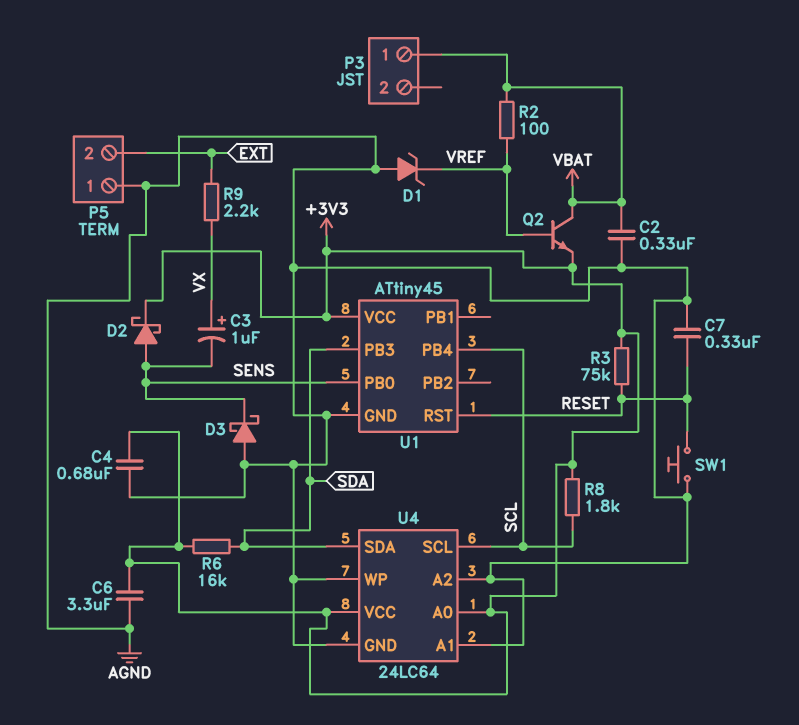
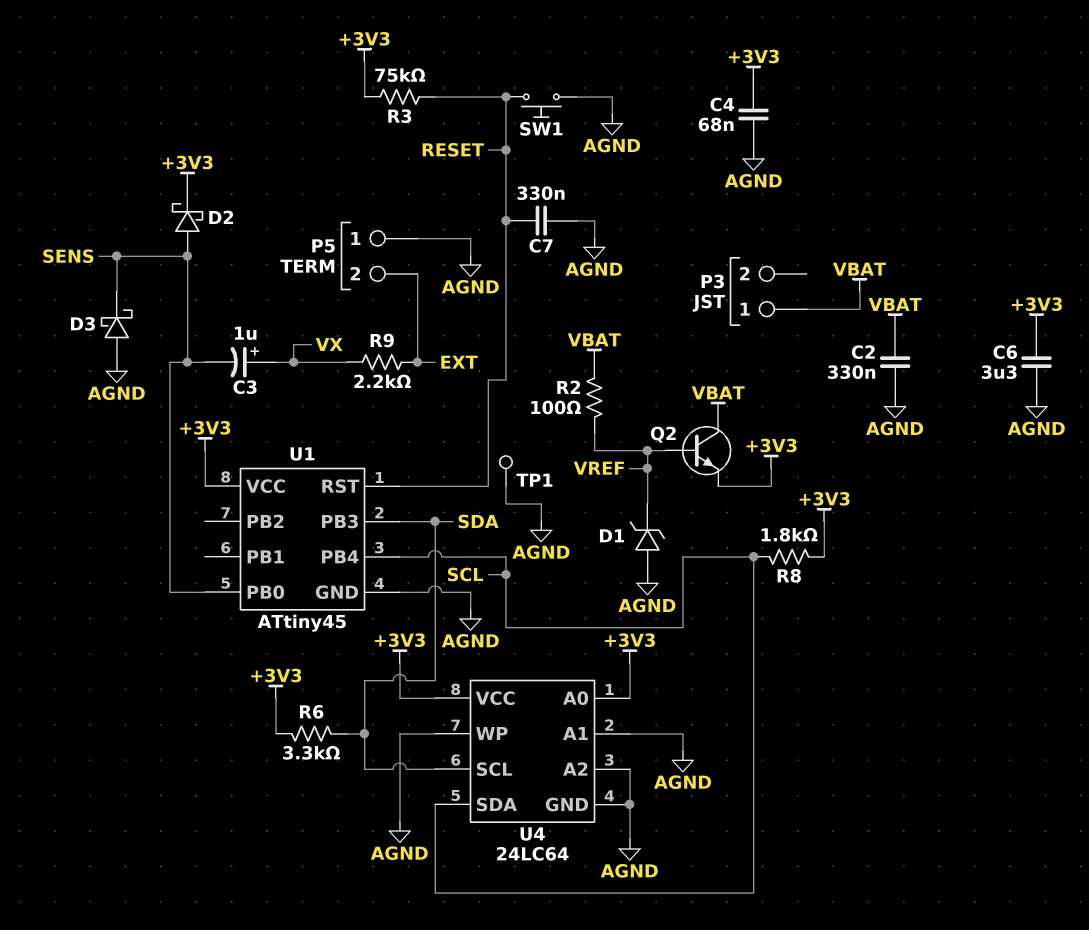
C4: 680nF (+3V3, AGND) -> 68nF (+3V3, AGND)
R6: 16k (+3V3, SDA) -> 3.3k (+3V3, SDA)
TP1: none -> test point (AGND)
U4 pin SCL: SCL -> SDA
U4 pin SDA: SDA -> SCL

